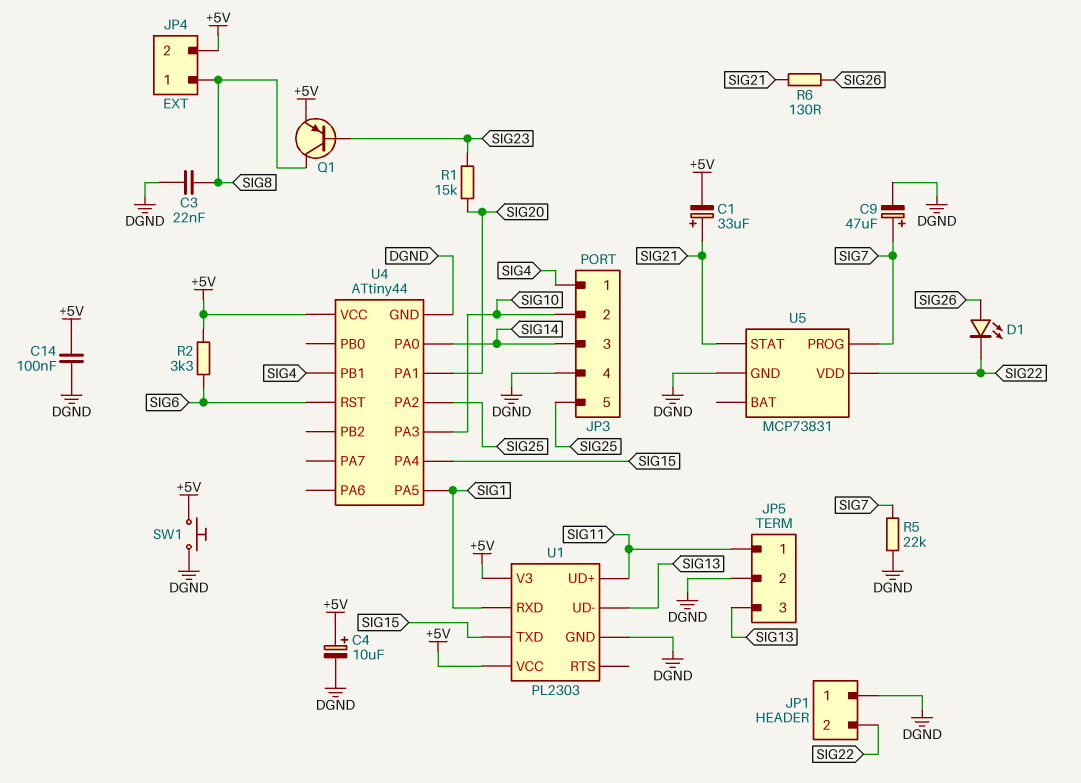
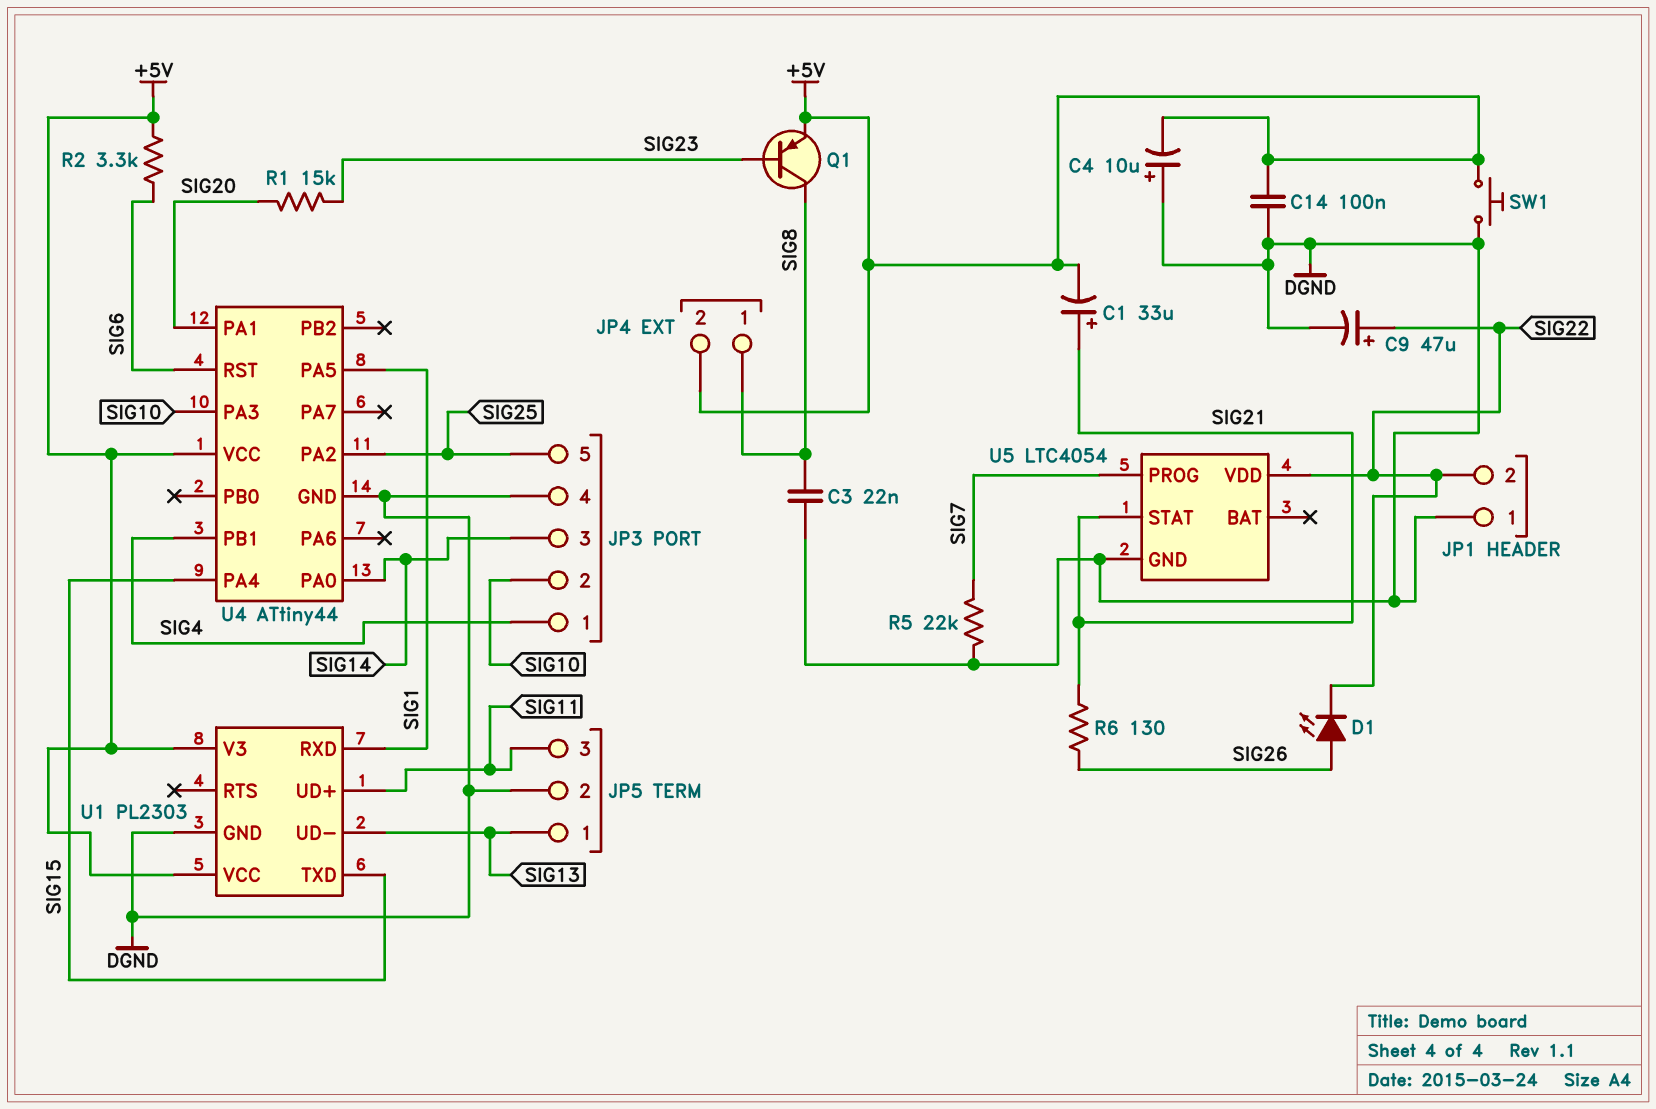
C4: 10uF (plus +5V, minus DGND) -> 10uF (plus DGND, minus +5V)
C9: 47uF (plus SIG7, minus DGND) -> 47uF (plus SIG22, minus DGND)
JP5 pin 1: SIG11 -> SIG13
JP5 pin 3: SIG13 -> SIG11
U5: MCP73831 -> LTC4054

